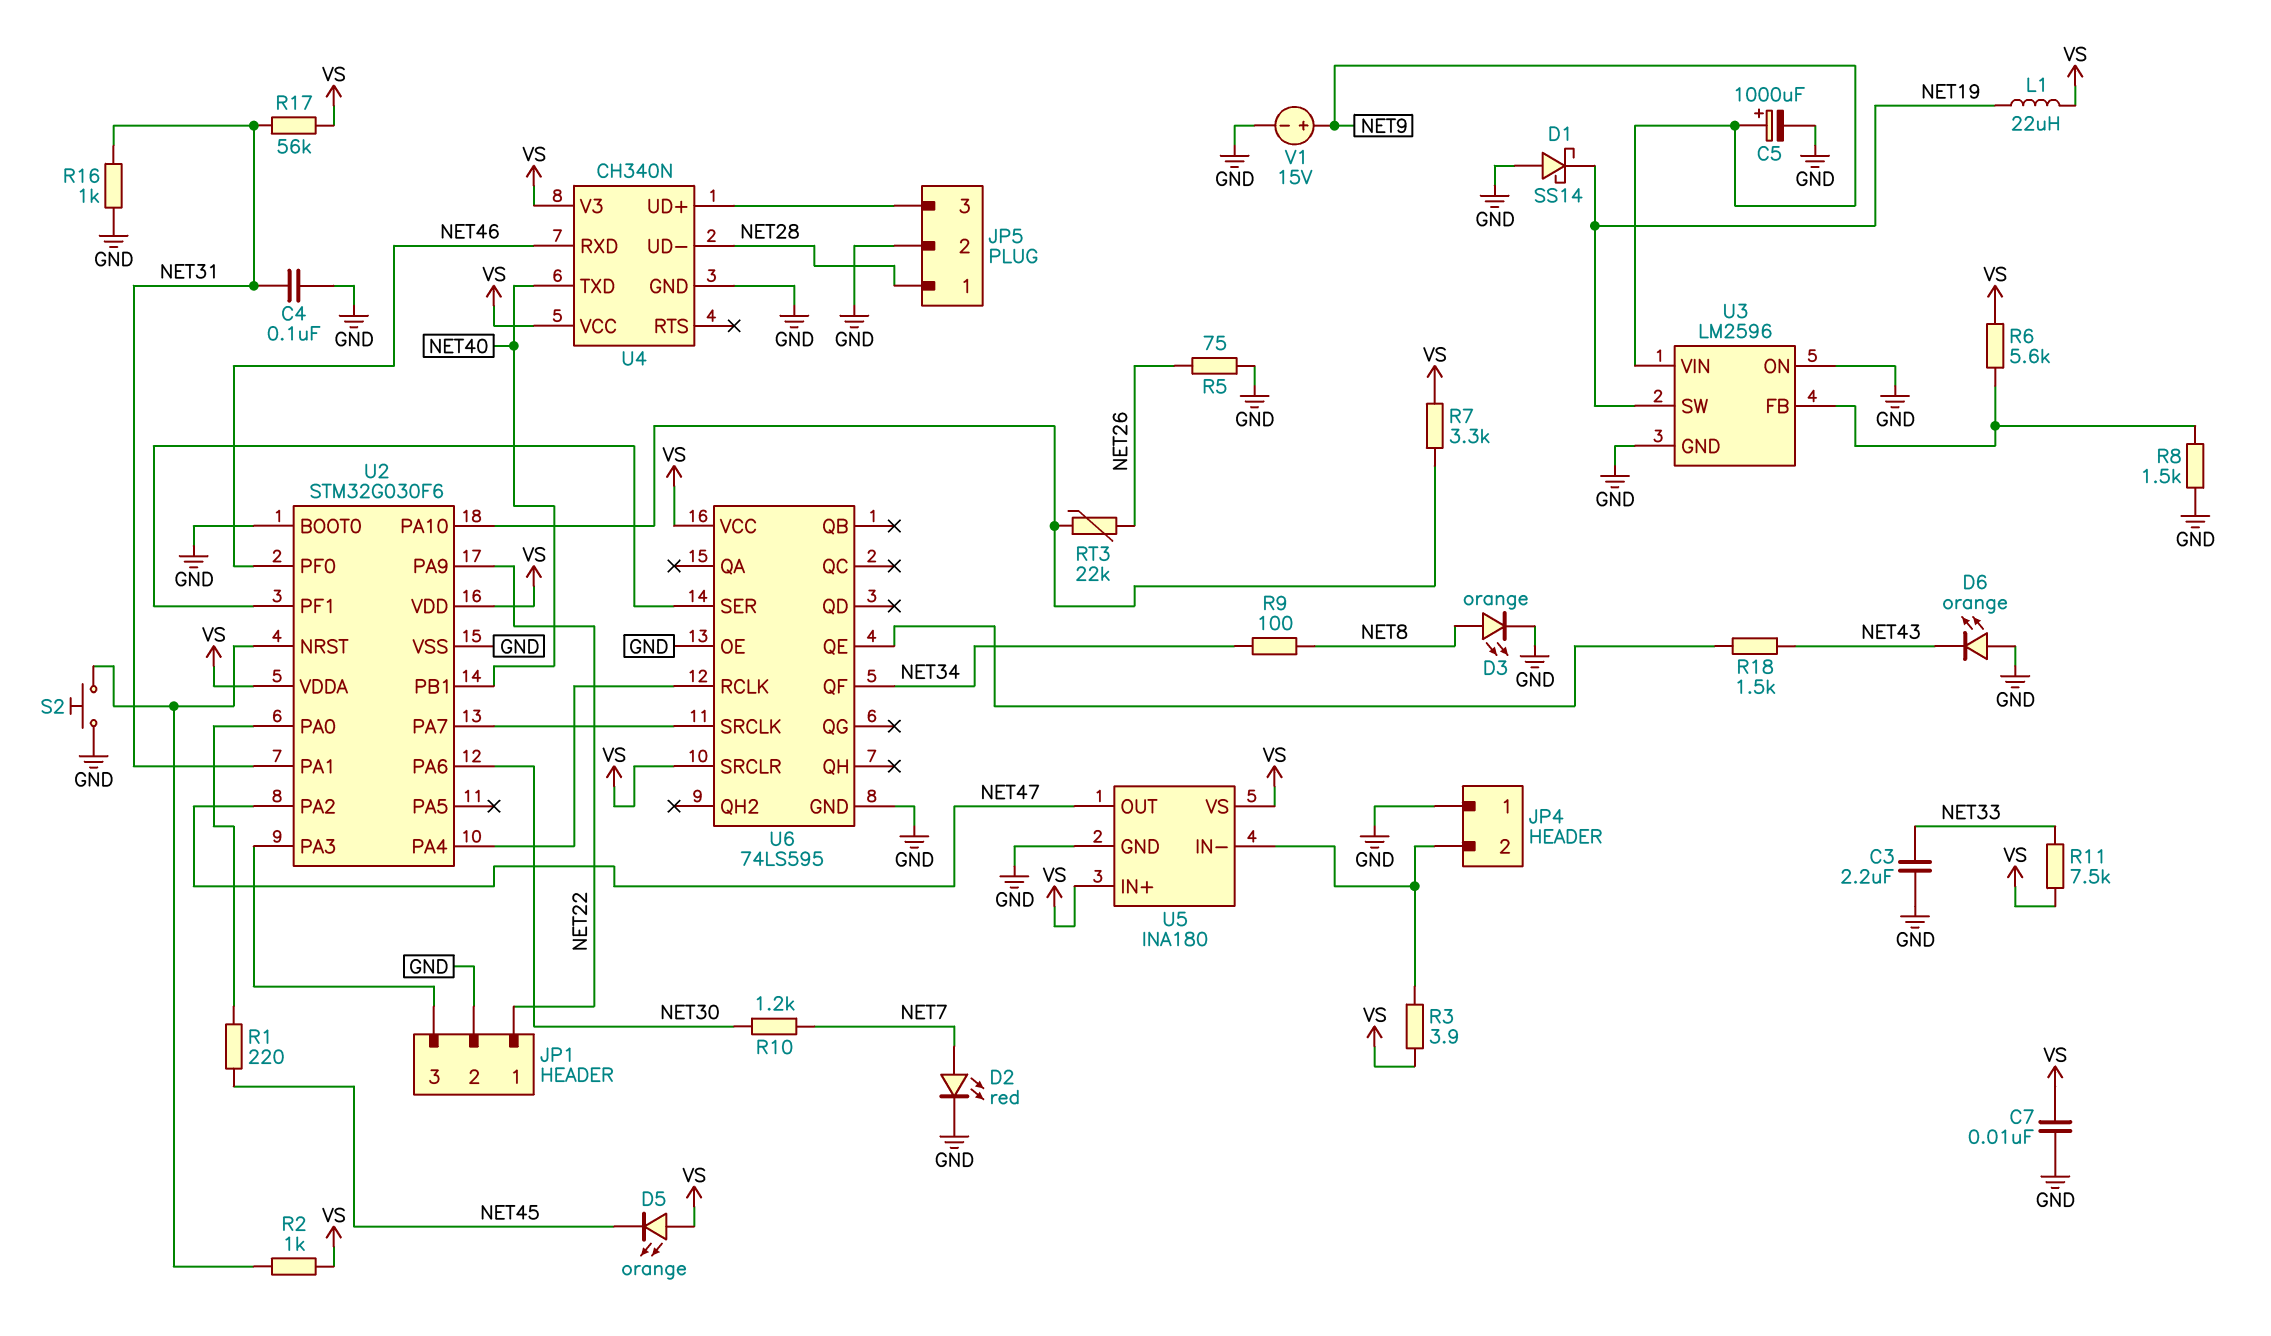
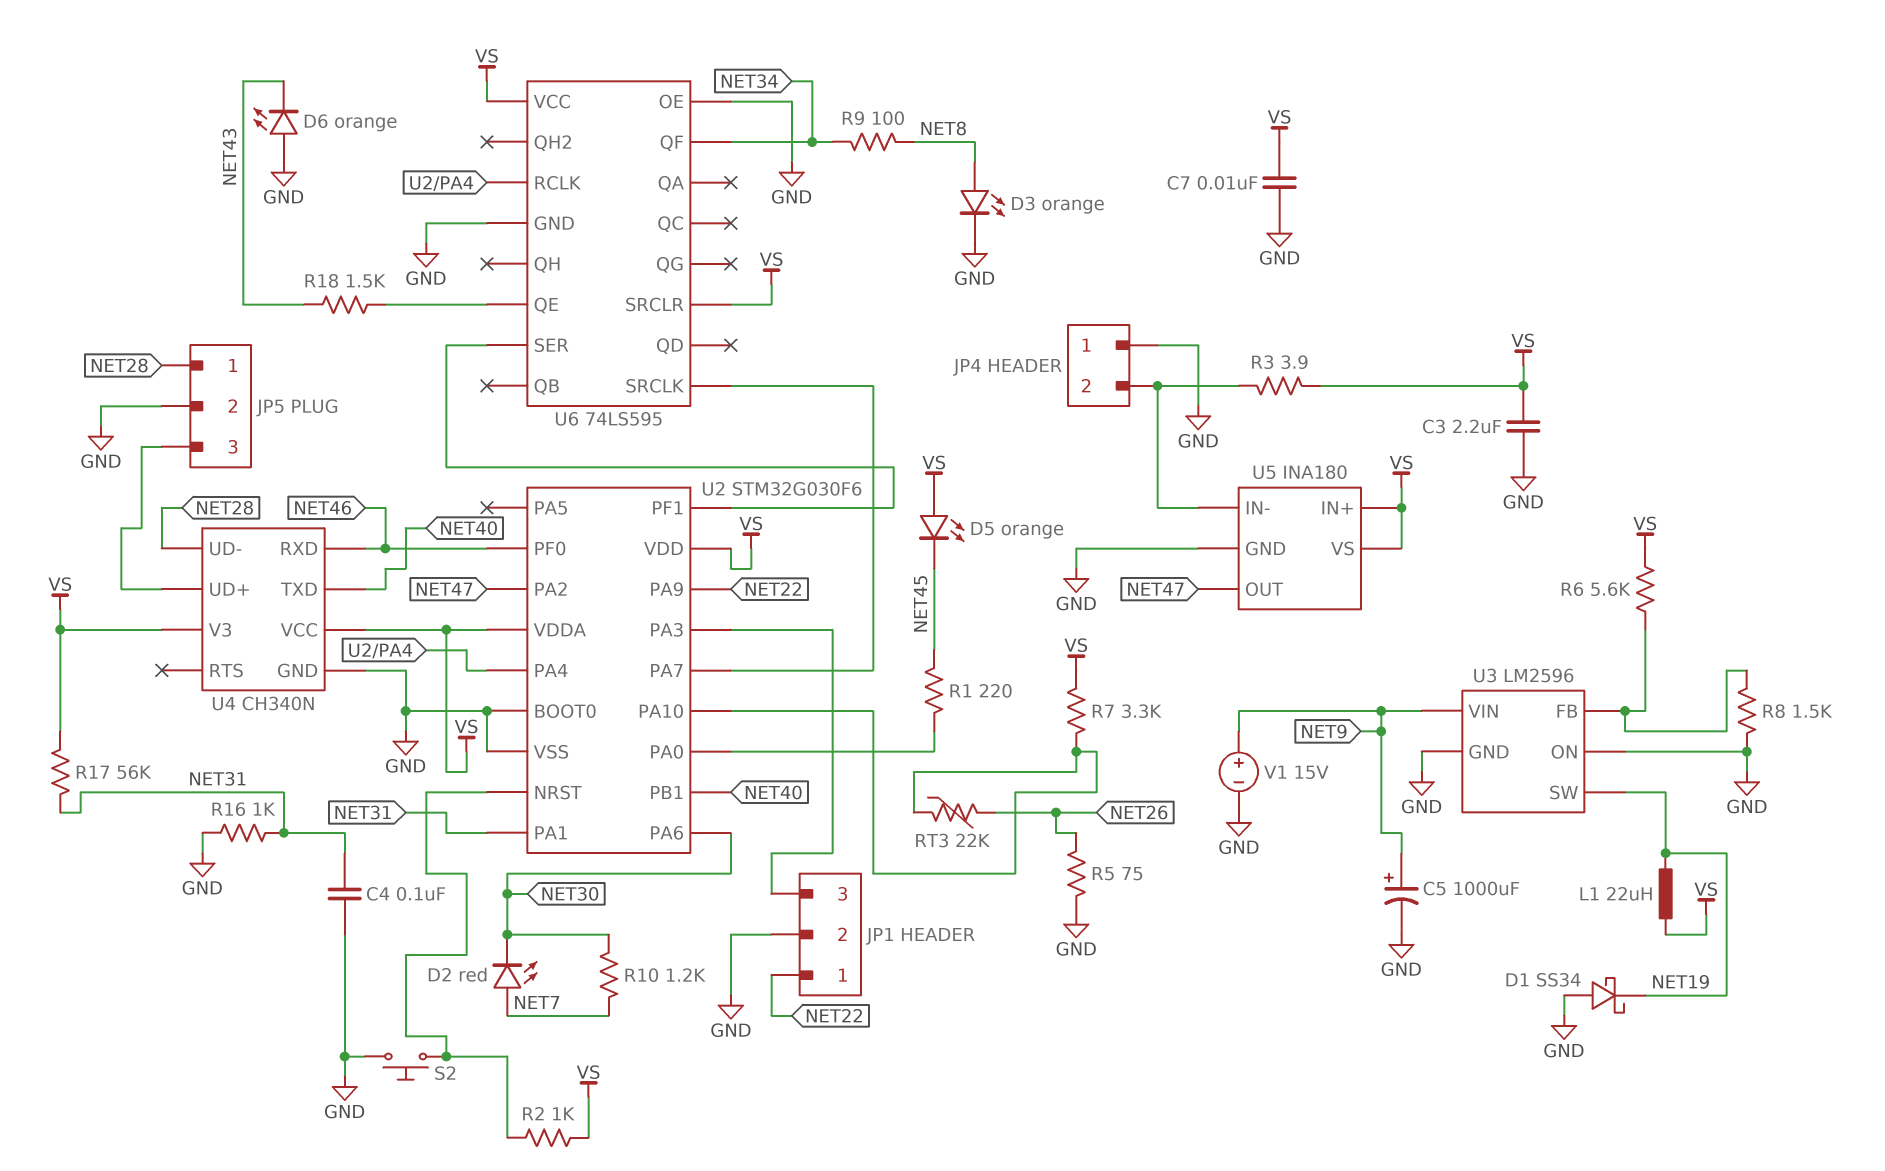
C3: 2.2uF (GND, NET33) -> 2.2uF (GND, VS)
D1: schottky SS14 (A GND, K NET19) -> schottky SS34 (A GND, K NET19)
D2: LED red (A NET7, K GND) -> LED red (A NET7, K NET30)
R11: 7.5k (NET33, VS) -> none

